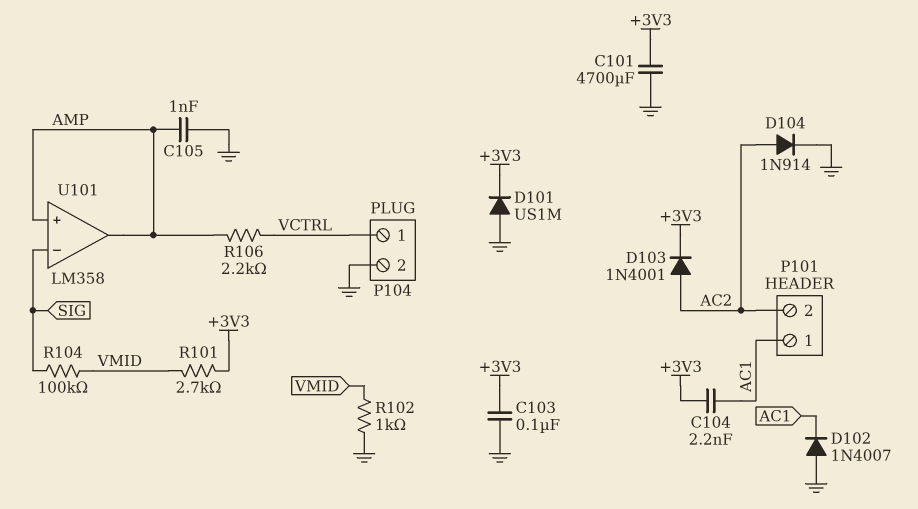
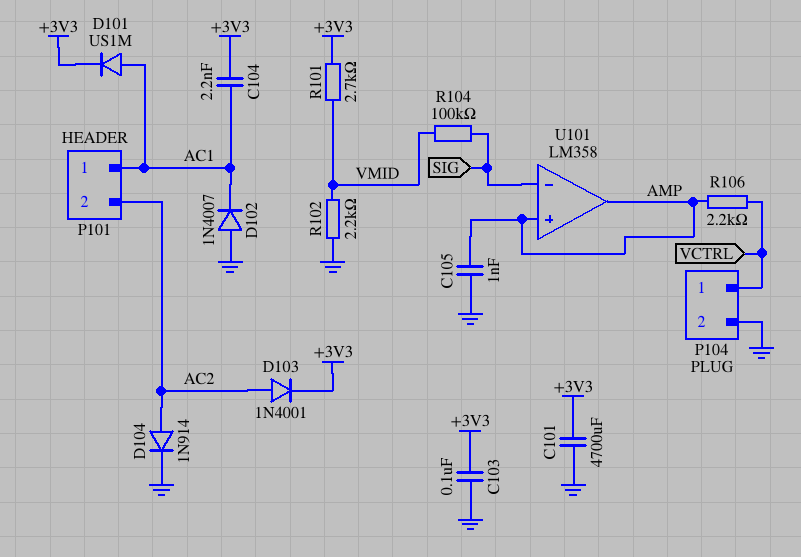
D101: diode US1M (A GND, K +3V3) -> diode US1M (A AC1, K +3V3)
R102: 1k (GND, VMID) -> 2.2k (GND, VMID)

